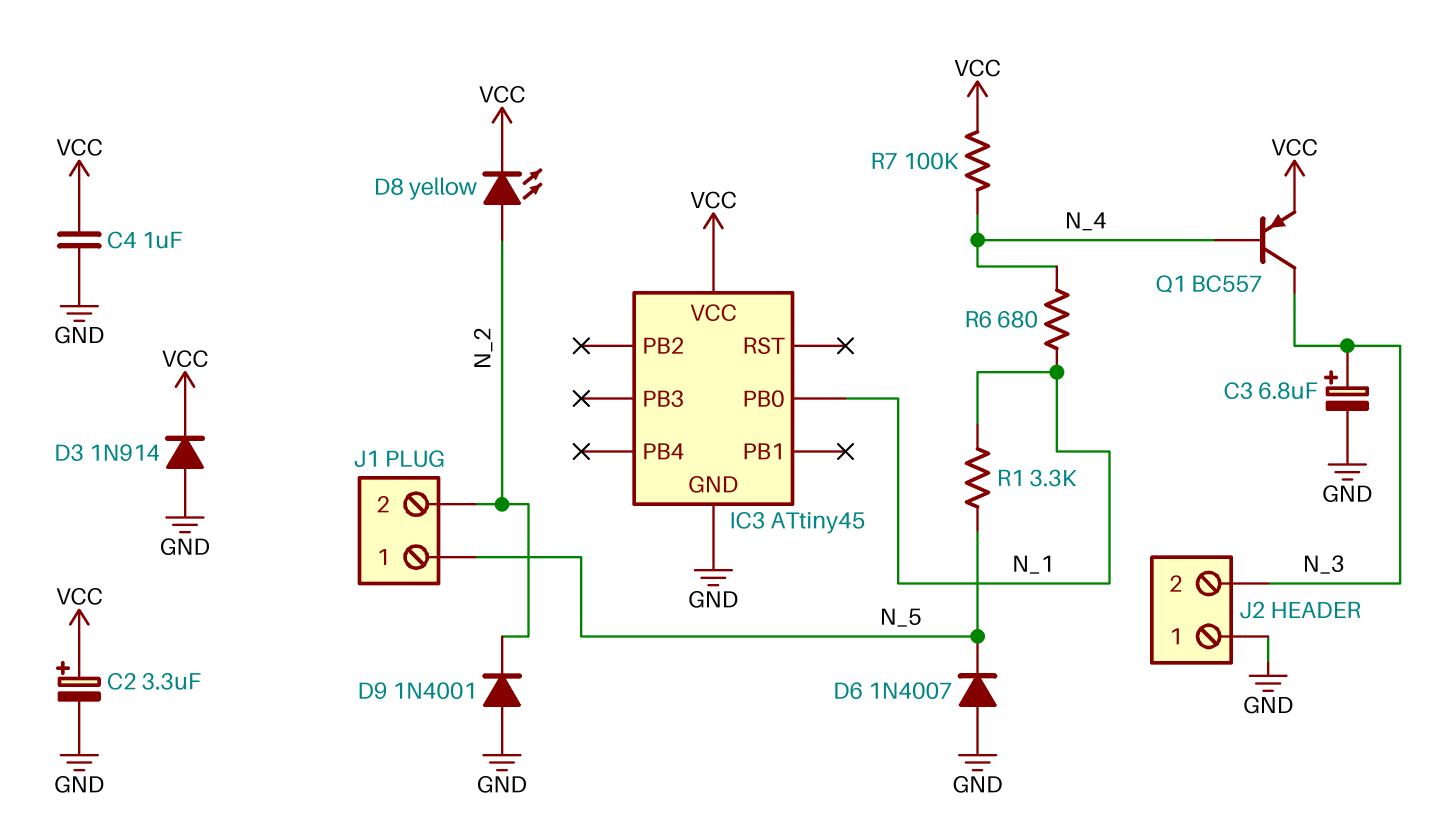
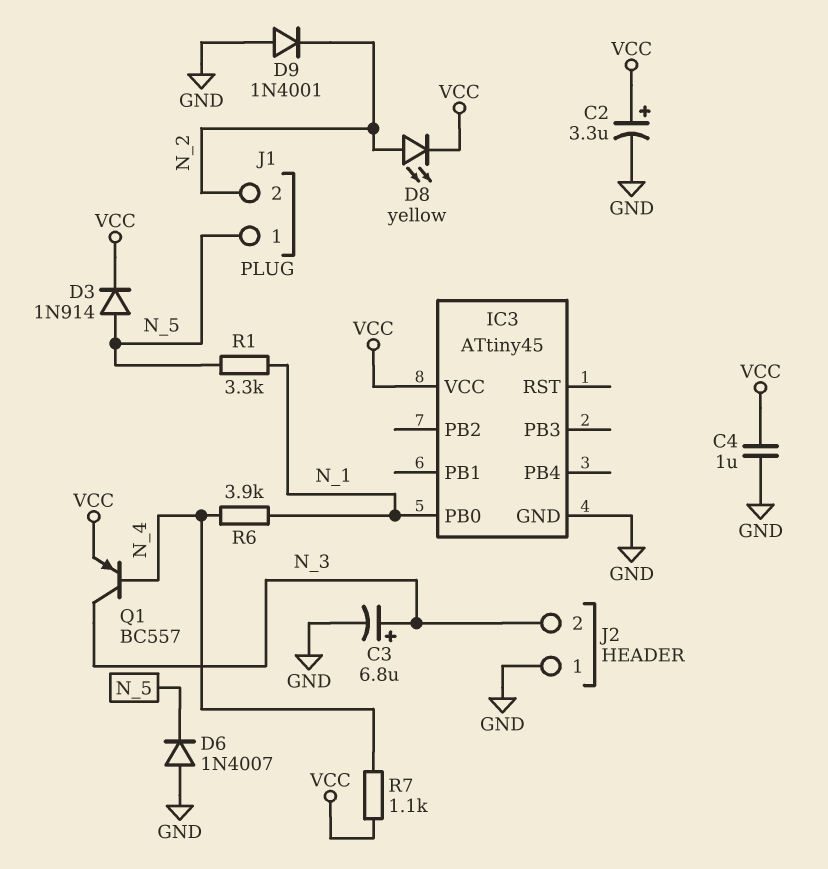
D3: diode 1N914 (A GND, K VCC) -> diode 1N914 (A N_5, K VCC)
R6: 680 (N_1, N_4) -> 3.9k (N_1, N_4)
R7: 100k (N_4, VCC) -> 1.1k (N_4, VCC)

